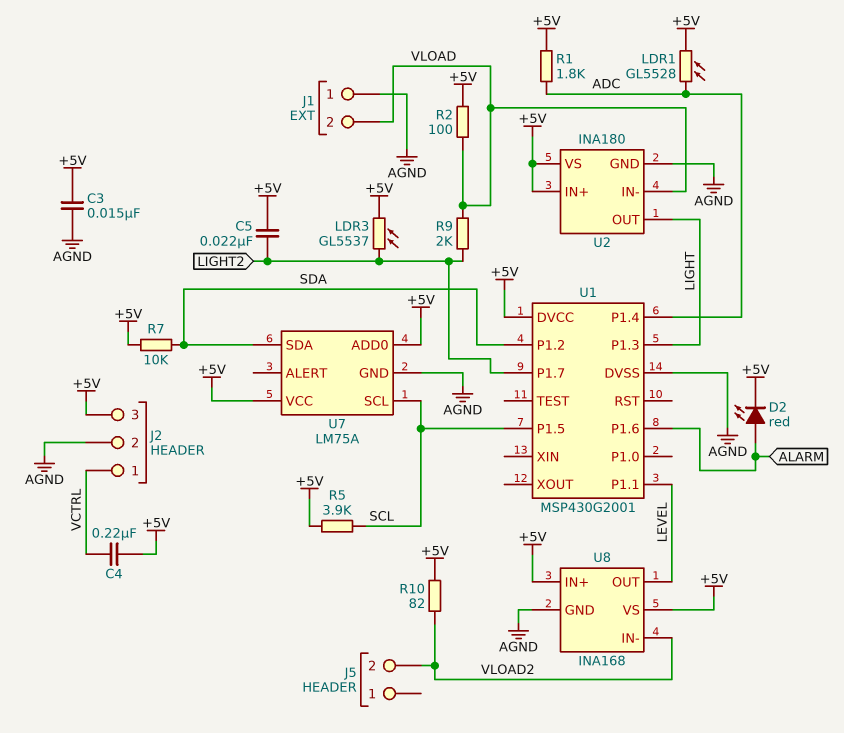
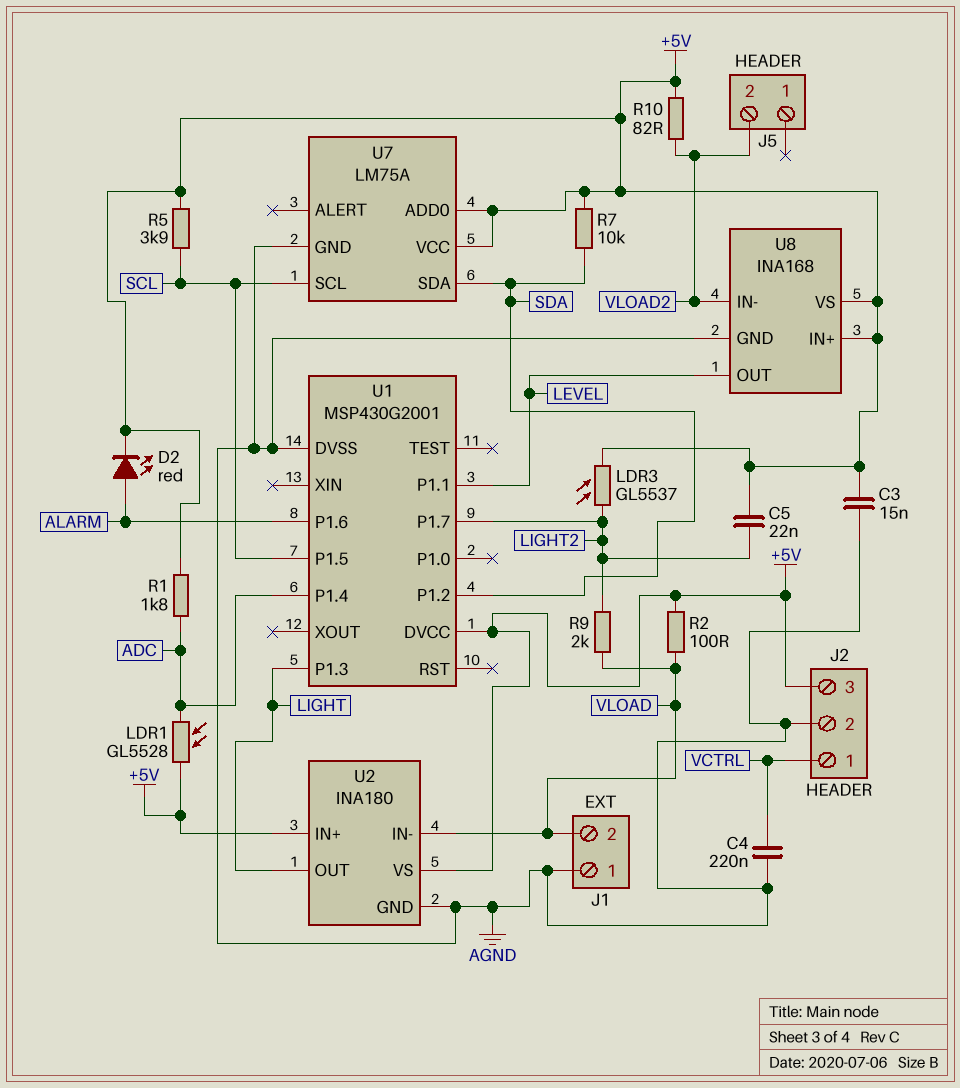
C4: 220nF (+5V, VCTRL) -> 220nF (AGND, VCTRL)

